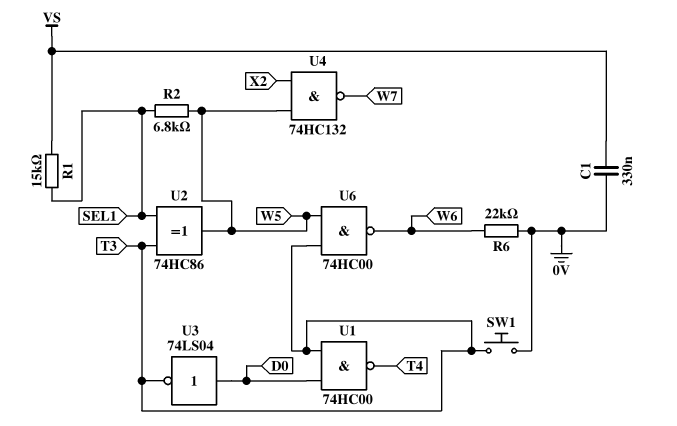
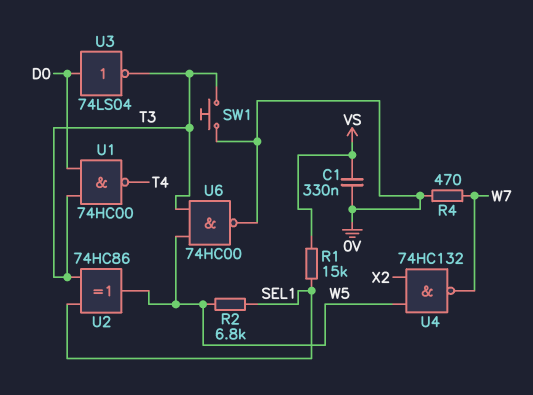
R4: none -> 470 (0V, W7)
R6: 22k (0V, W6) -> none
U6: NAND 74HC00 (in T3, in W5, out W6) -> NAND 74HC00 (in T3, in W5, out 0V)

